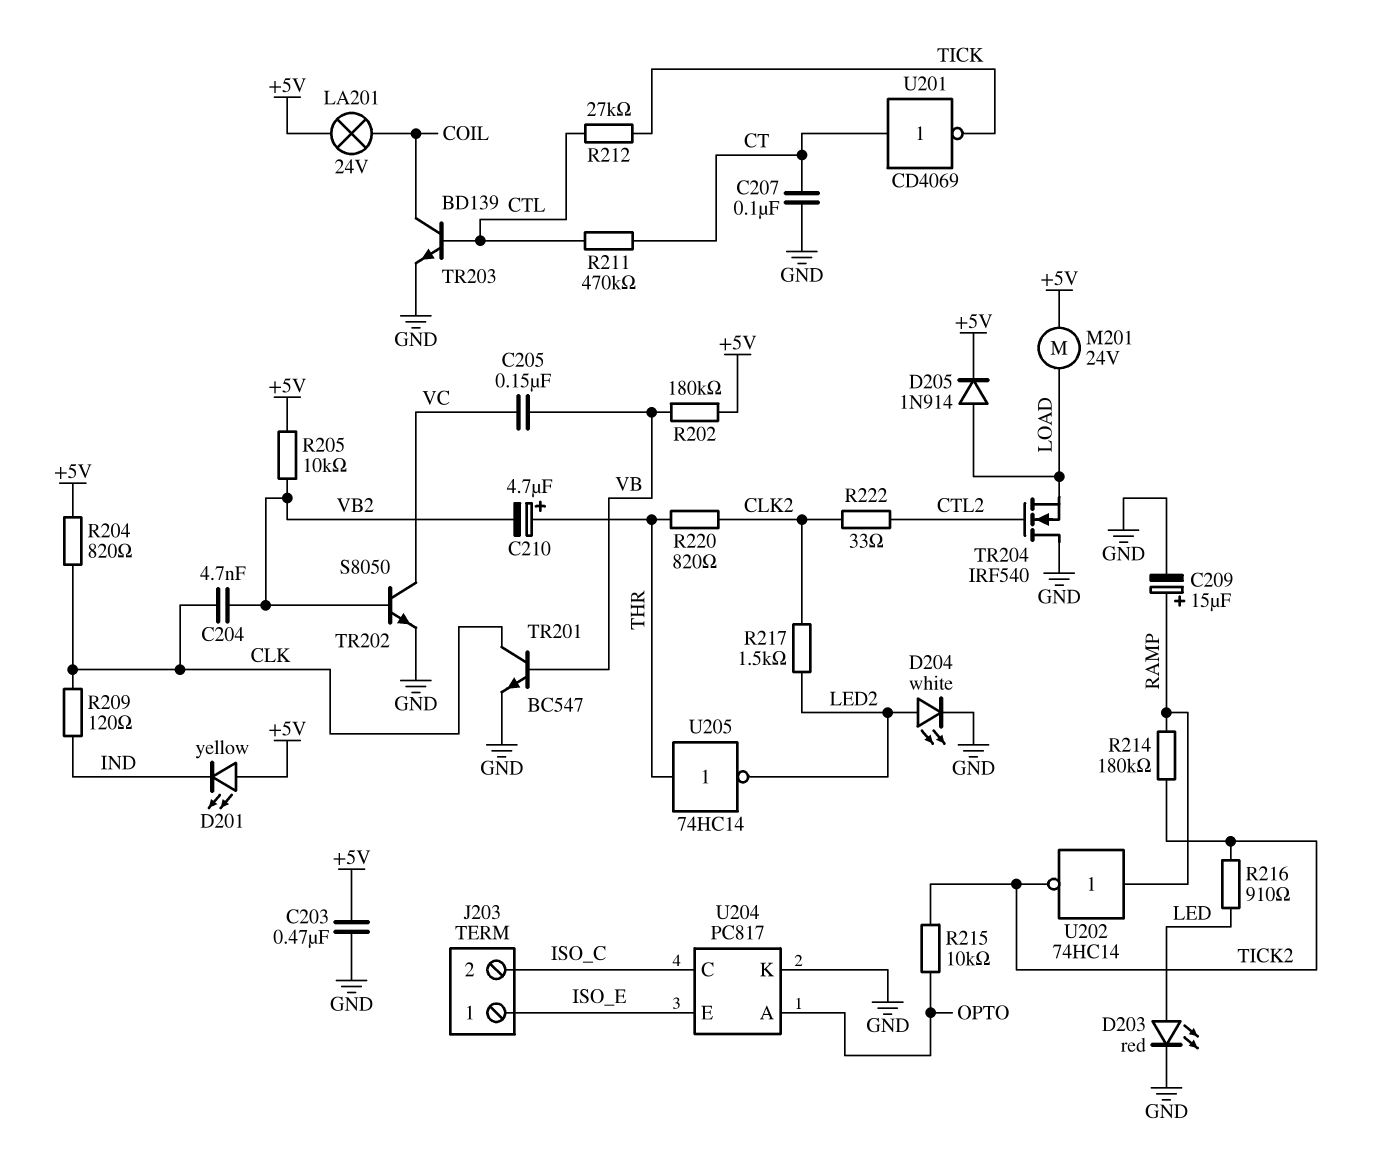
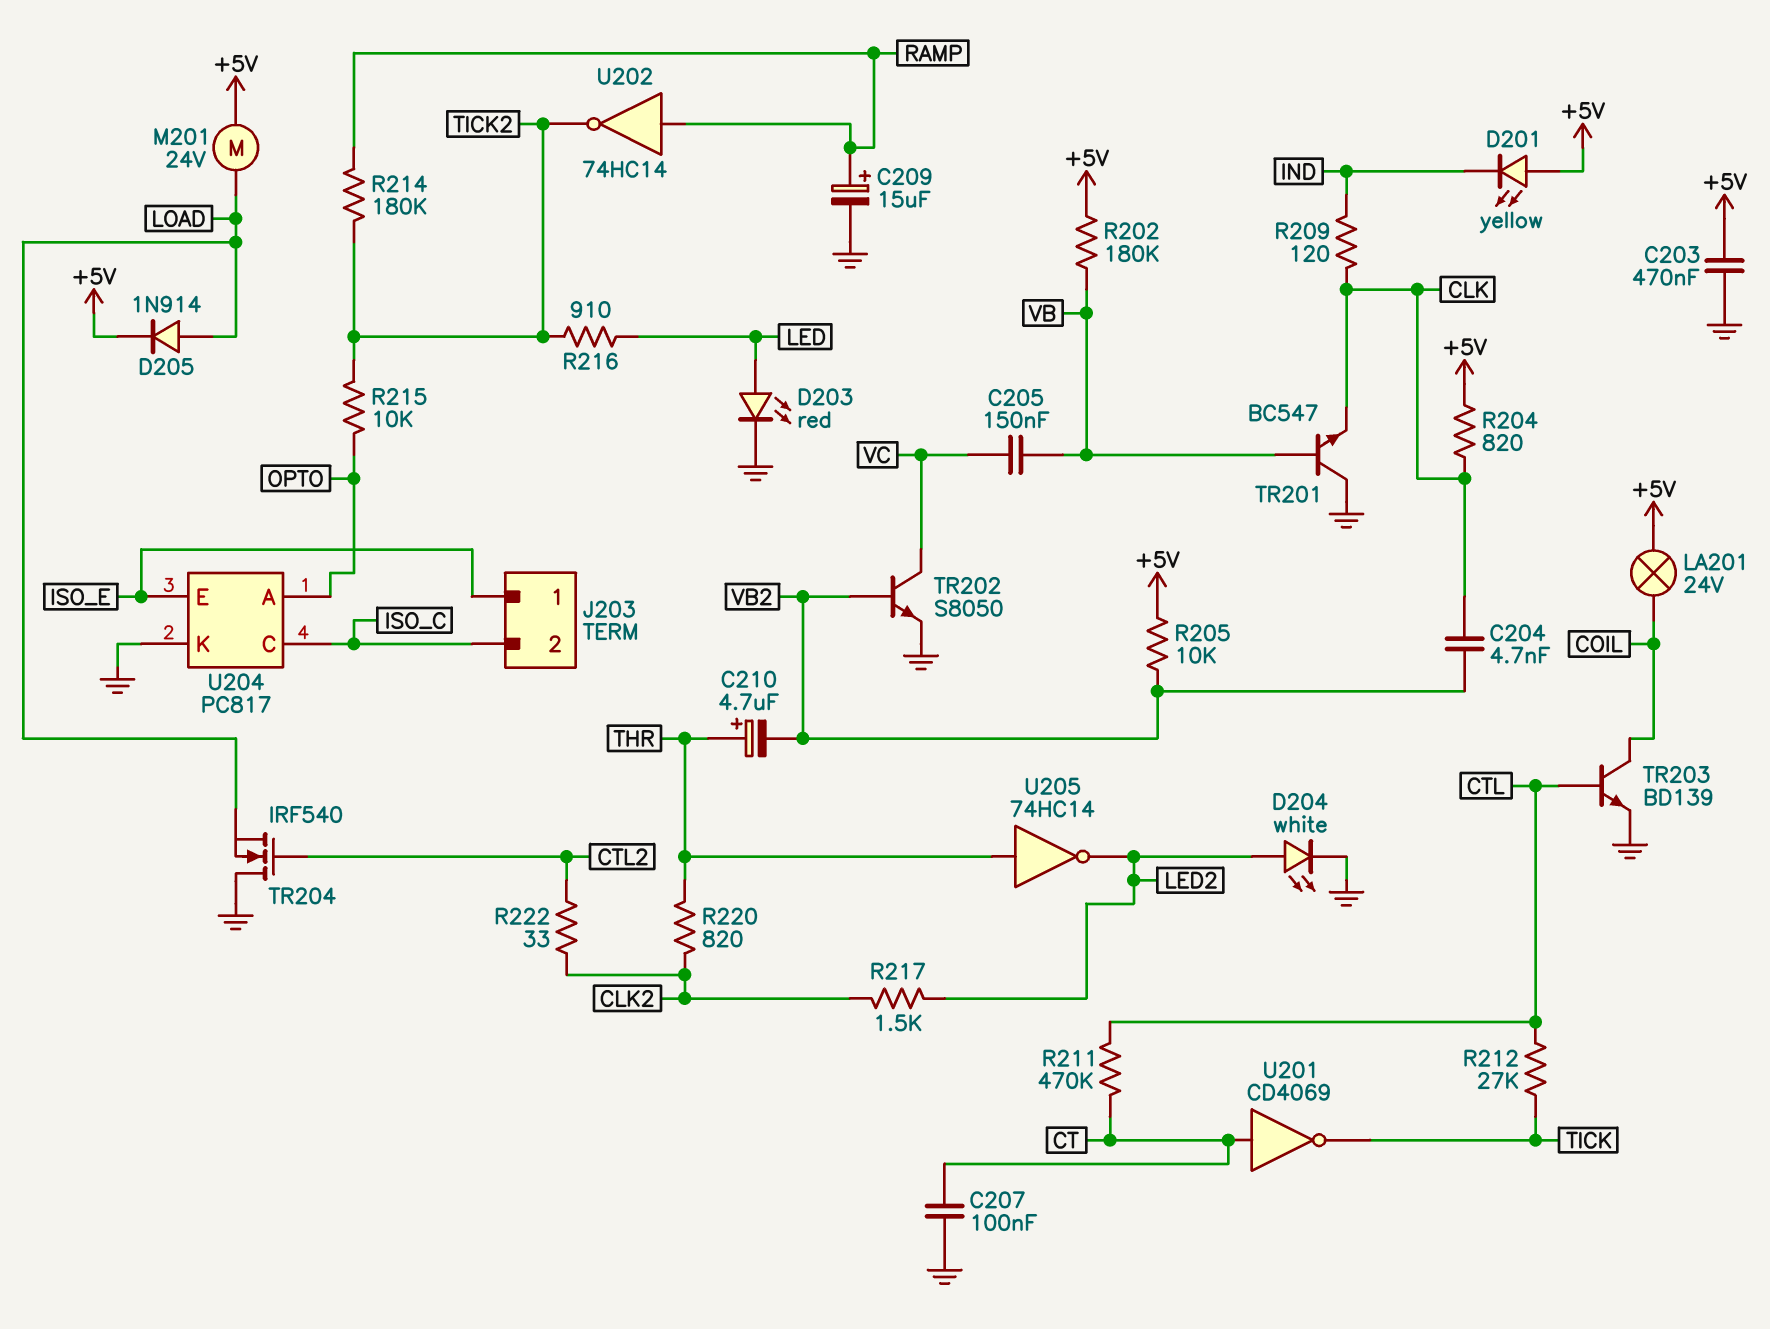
TR201: NPN BC547 (B VB, C CLK, E GND) -> NPN BC547 (B VB, C GND, E CLK)

